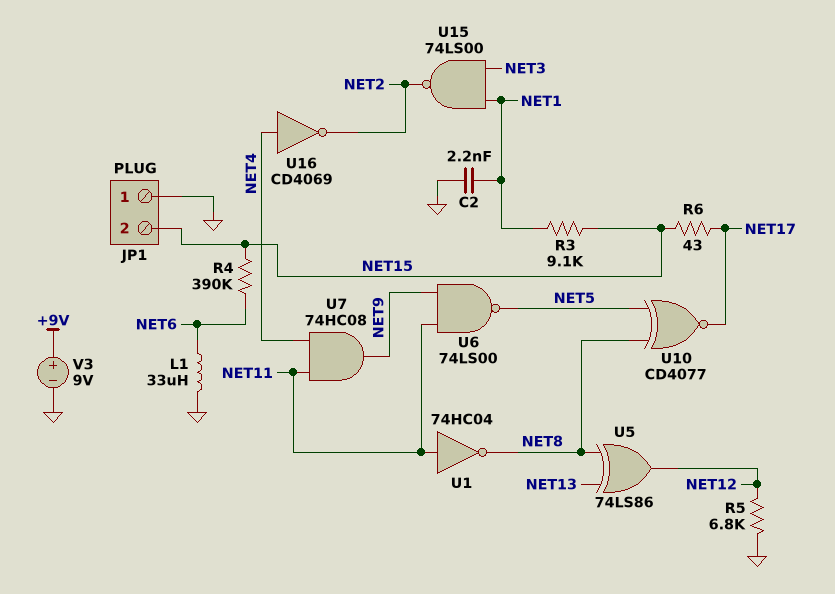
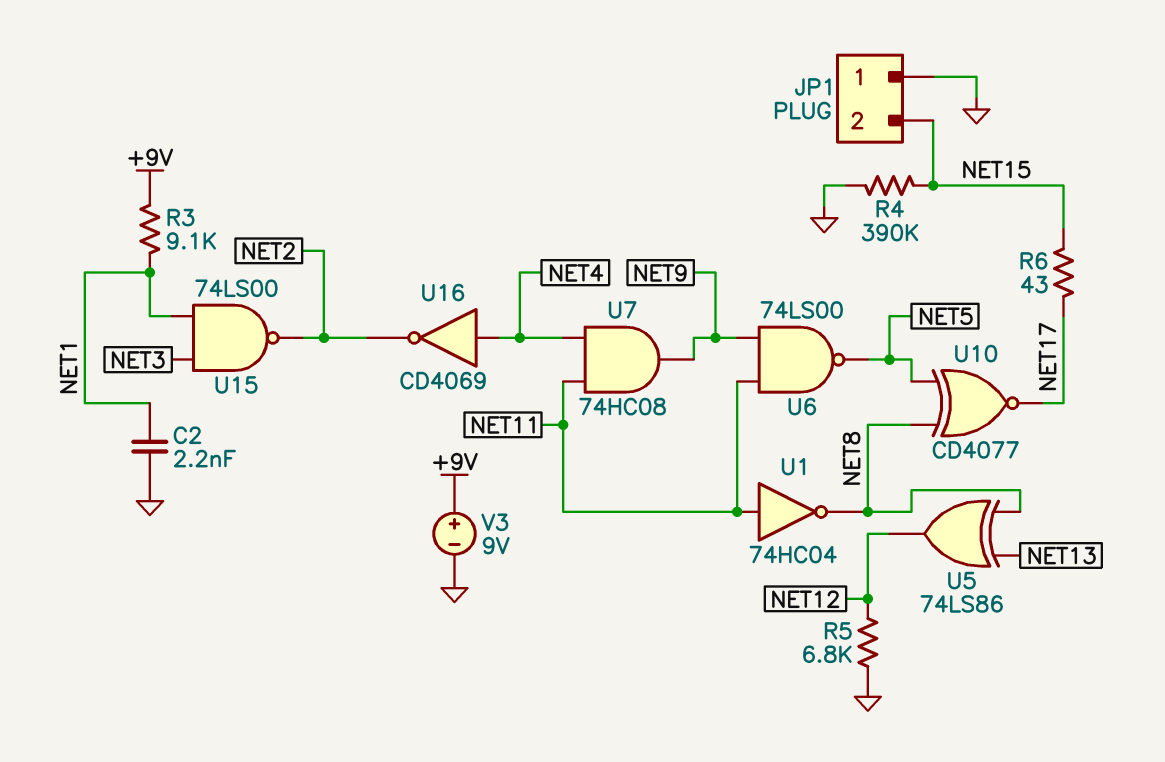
L1: 33uH (GND, NET6) -> none
R3: 9.1k (NET1, NET15) -> 9.1k (+9V, NET1)
R4: 390k (NET6, NET15) -> 390k (GND, NET15)

